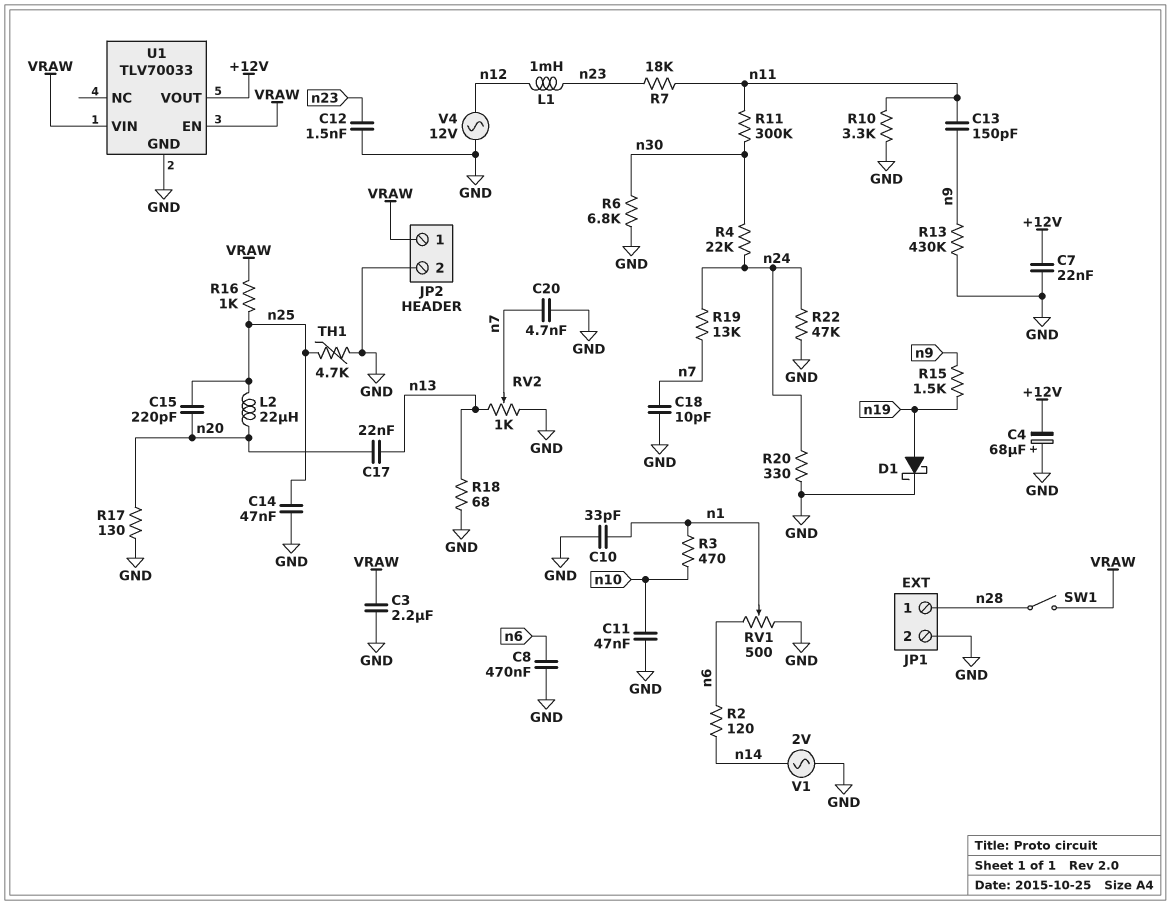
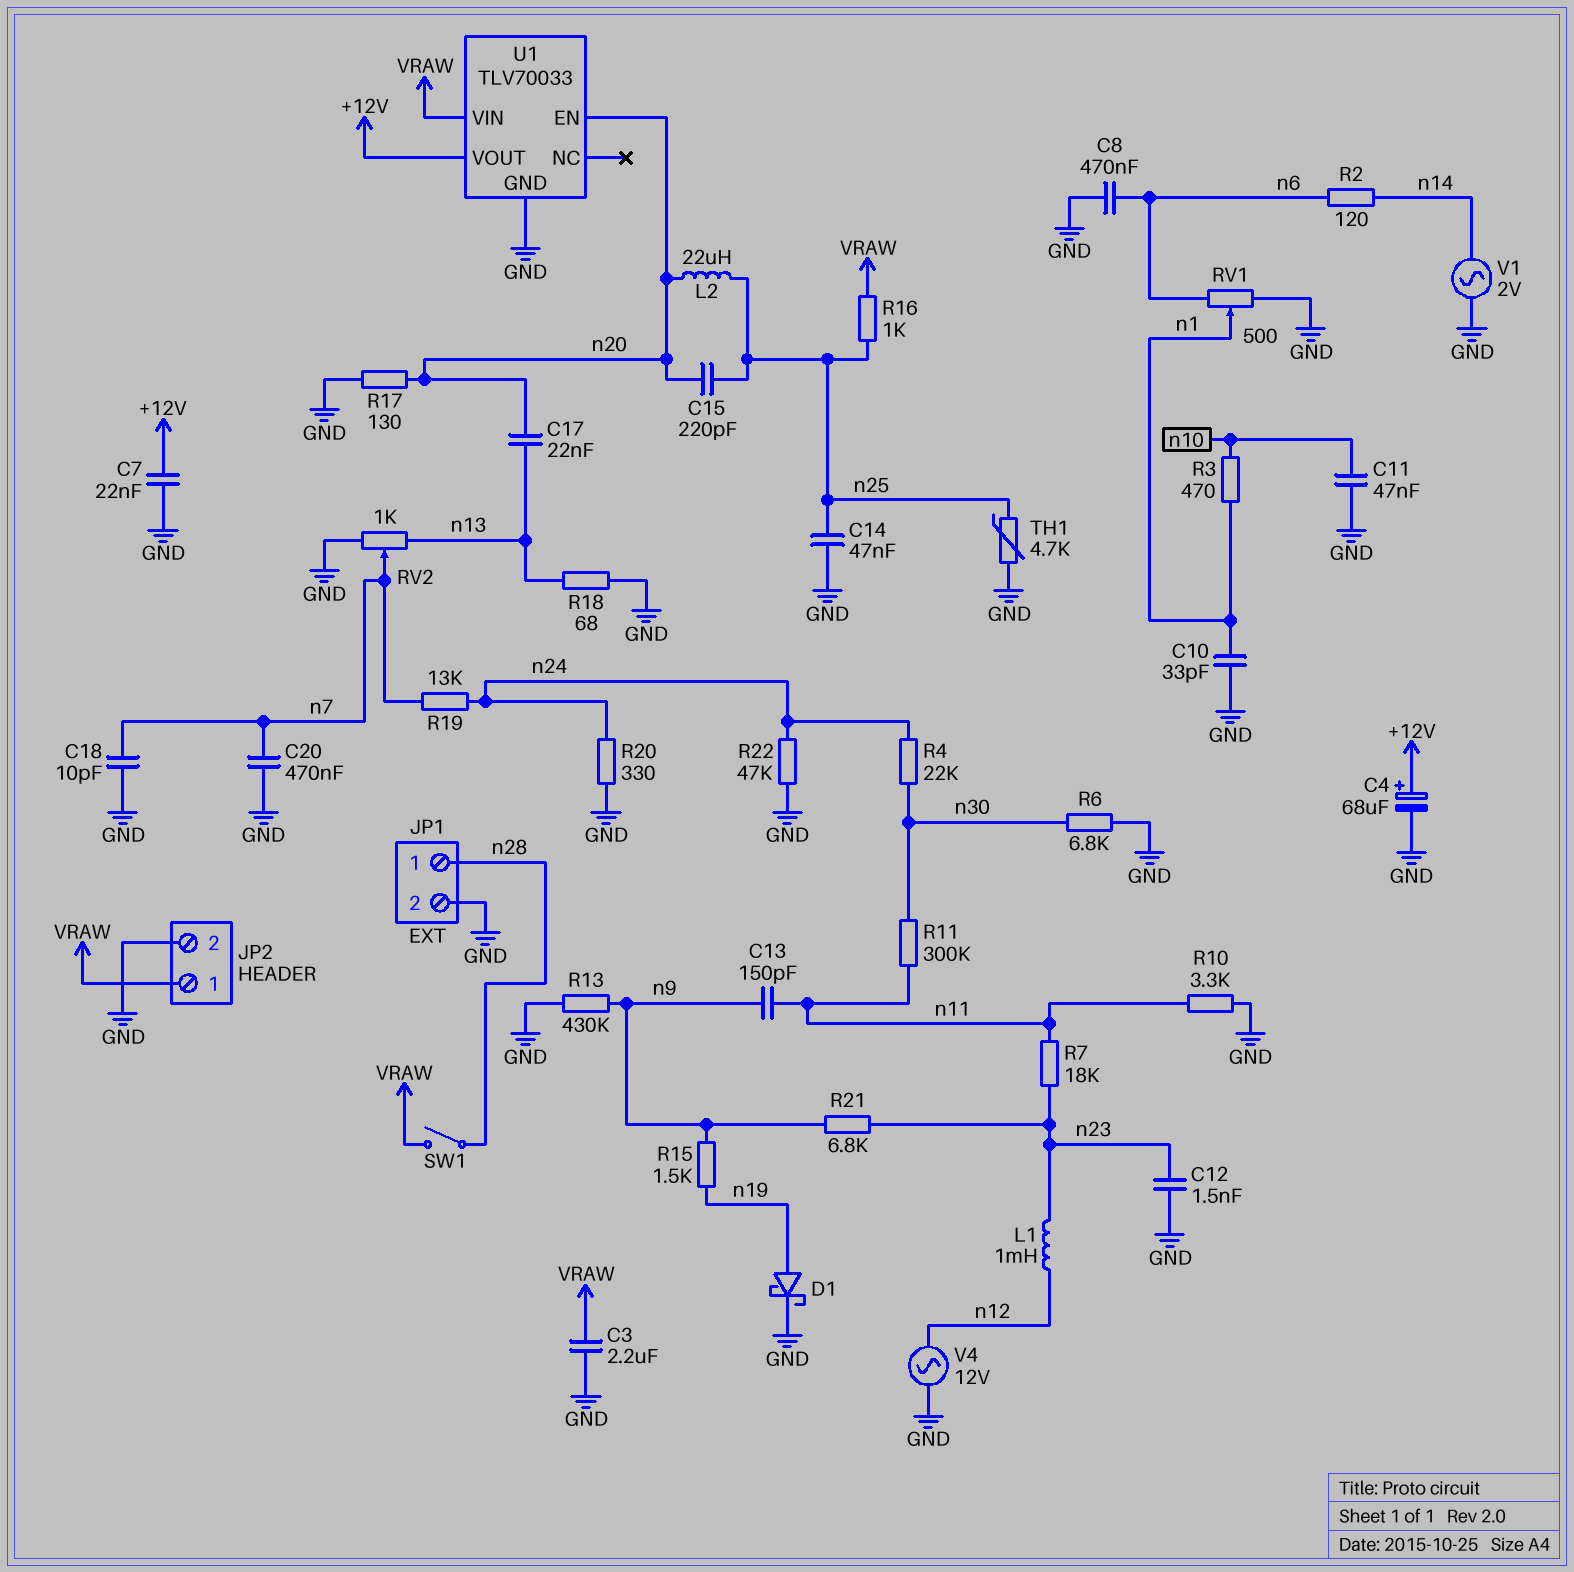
C4: 68uF (plus GND, minus +12V) -> 68uF (plus +12V, minus GND)
C20: 4.7nF (GND, n7) -> 470nF (GND, n7)
R21: none -> 6.8k (n9, n23)
U1 pin EN: VRAW -> n20

